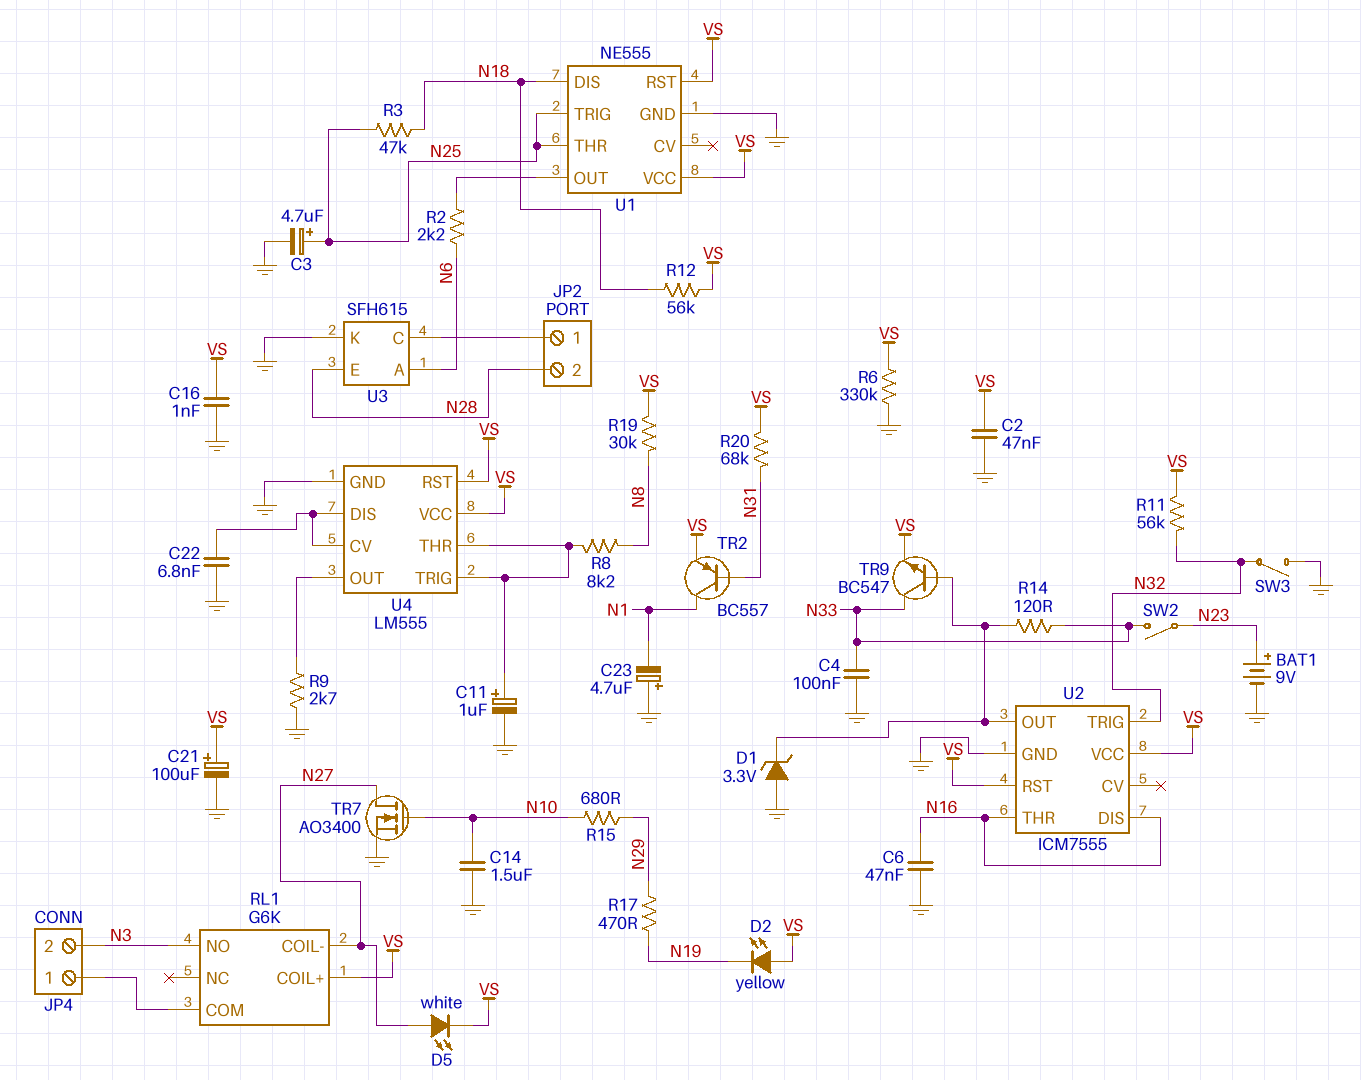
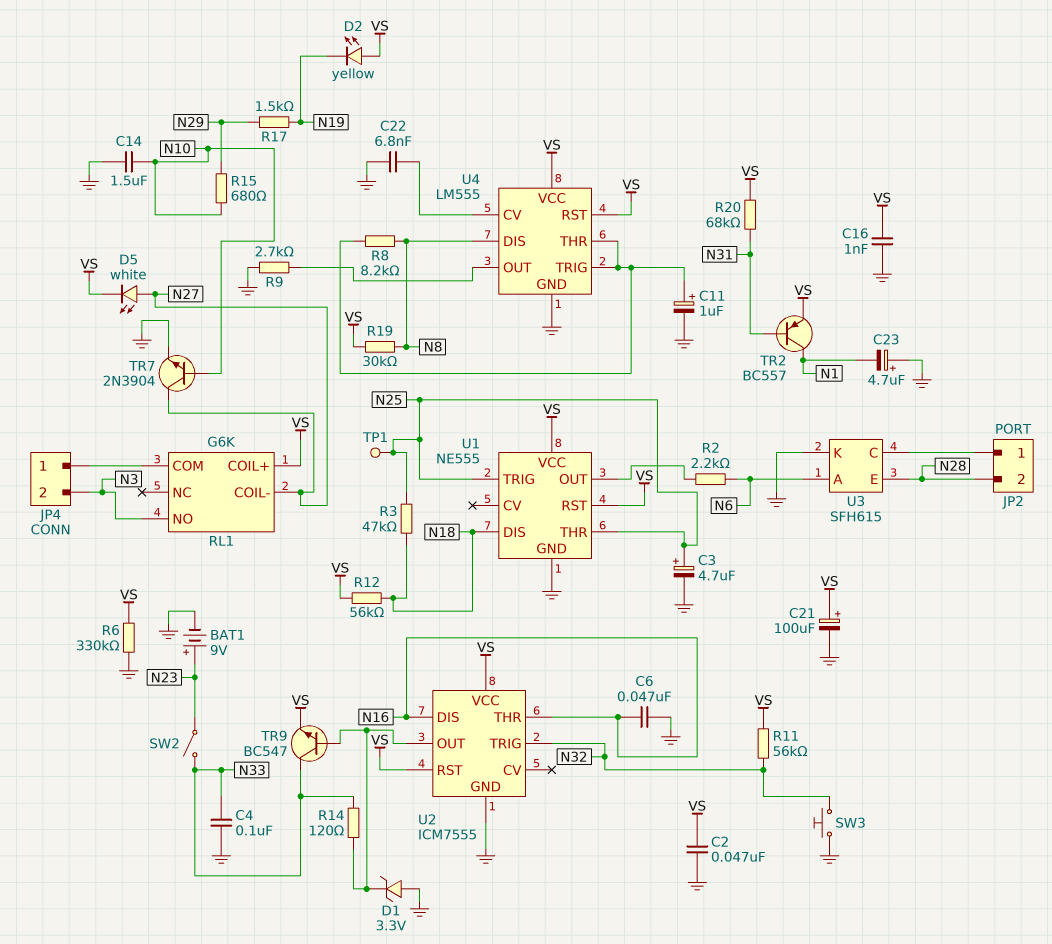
R17: 470 (N19, N29) -> 1.5k (N19, N29)
SW3: switch (GND, N32) -> button (GND, N32)
TP1: none -> test point (N25)
TR7: NMOS AO3400 (G N10, D N27, S GND) -> NPN 2N3904 (B N10, C N27, E GND)
U4 pin DIS: U4/CV -> N8

